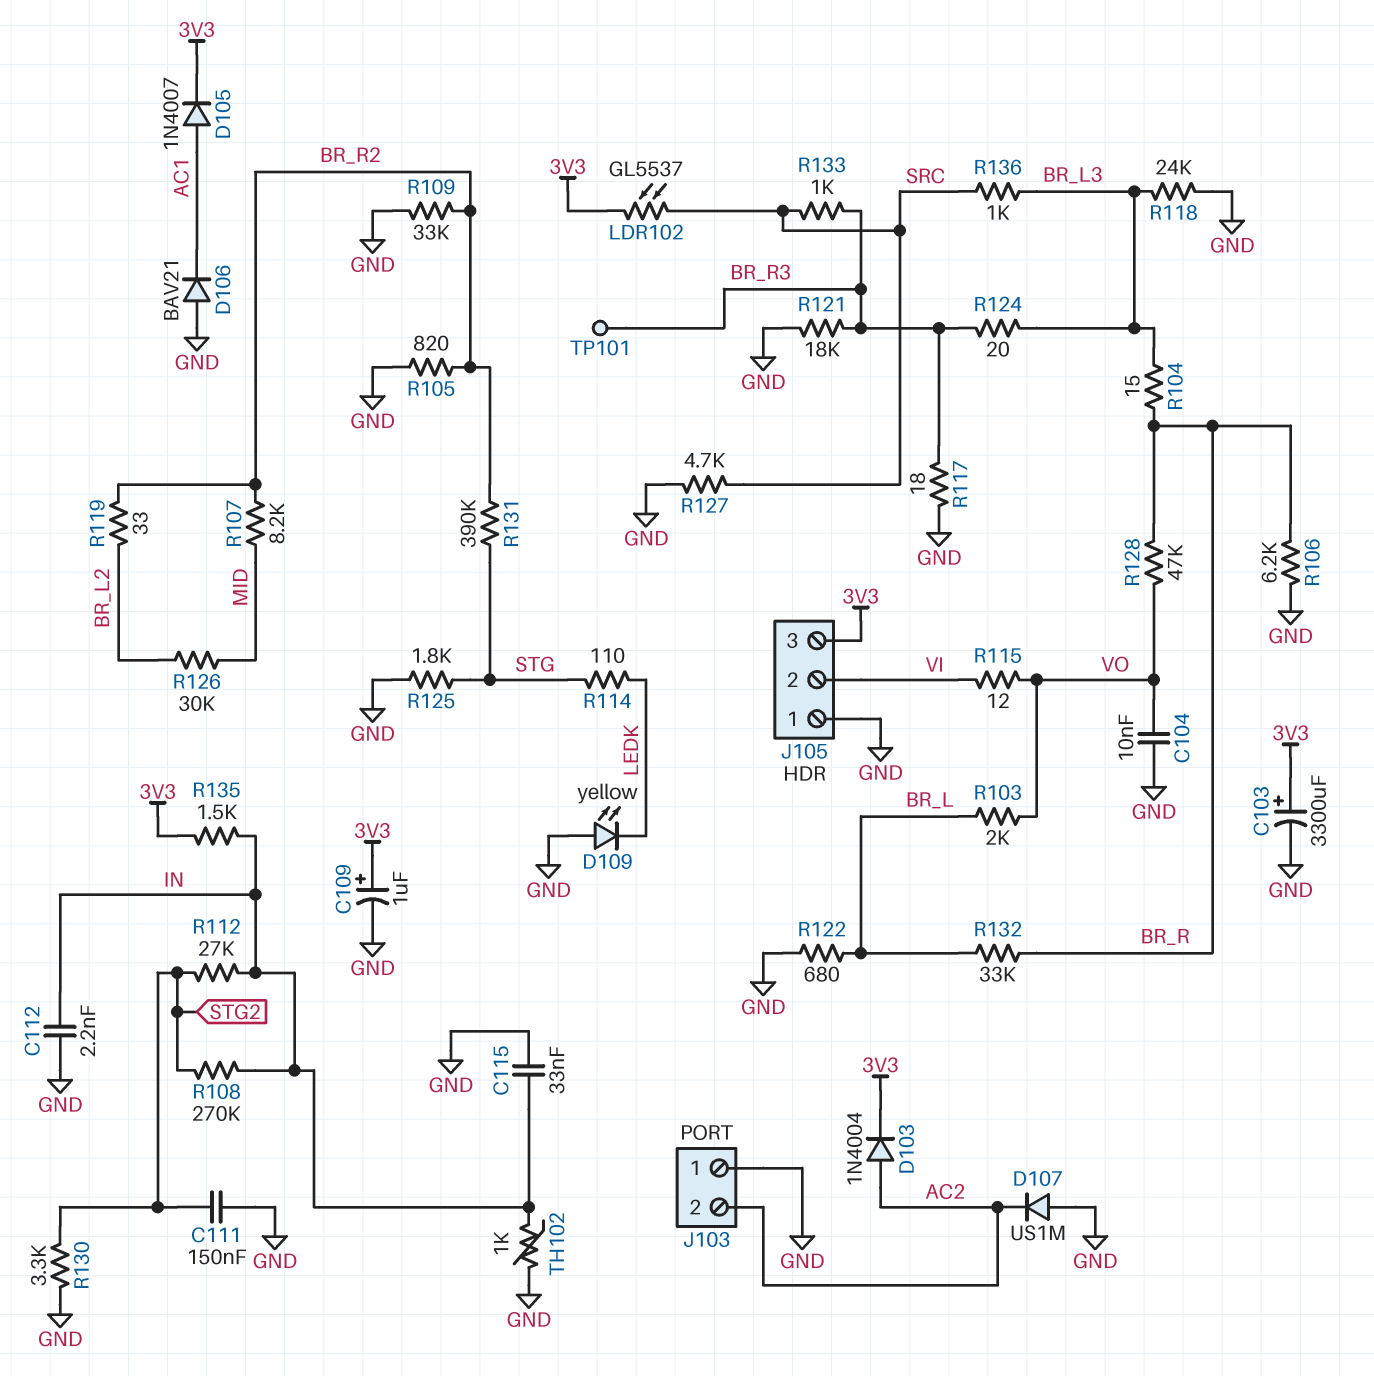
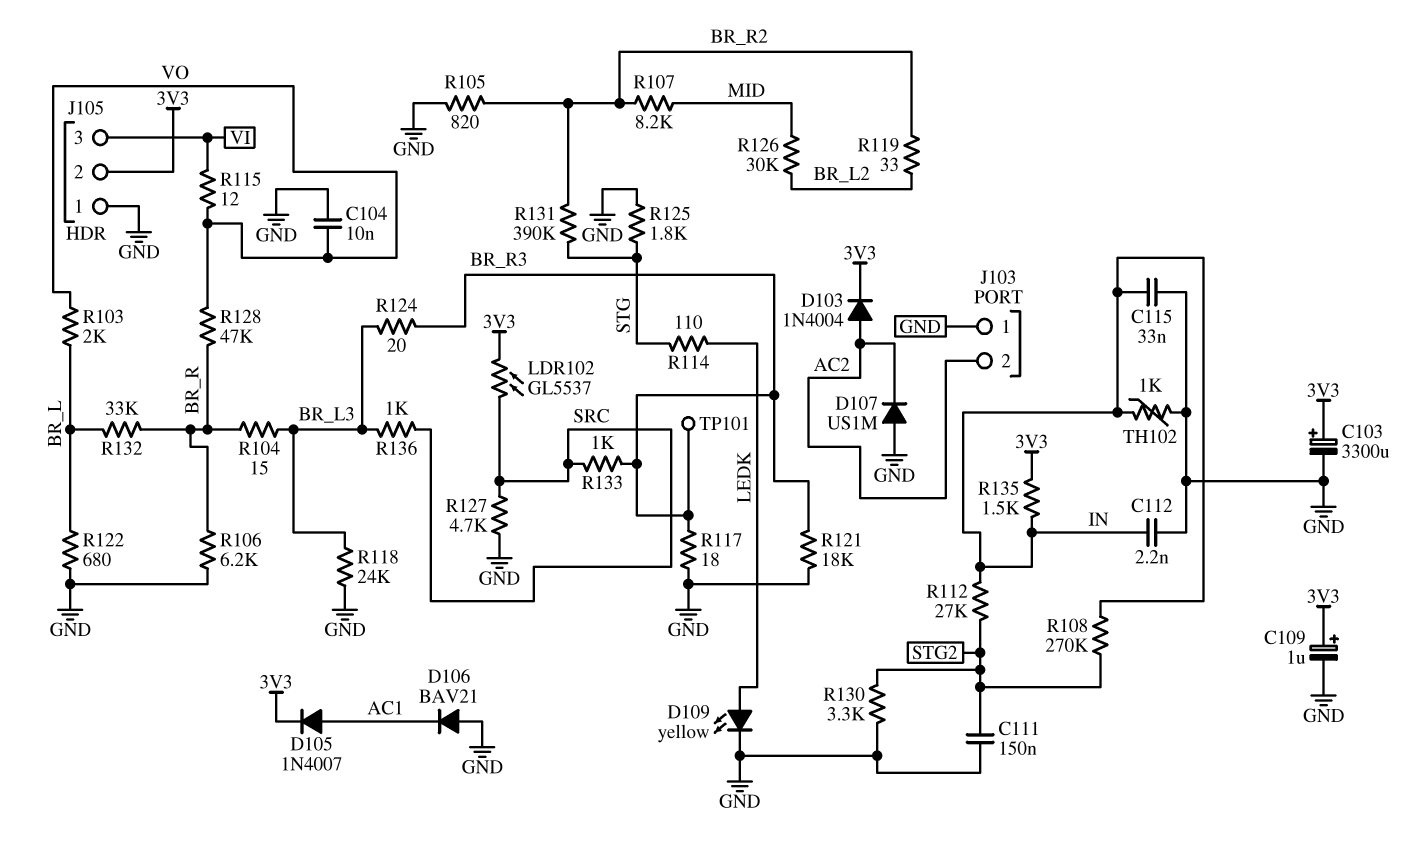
D109: LED yellow (A GND, K LEDK) -> LED yellow (A LEDK, K GND)
J105 pin 2: VI -> 3V3
J105 pin 3: 3V3 -> VI
R109: 33k (BR_R2, GND) -> none

